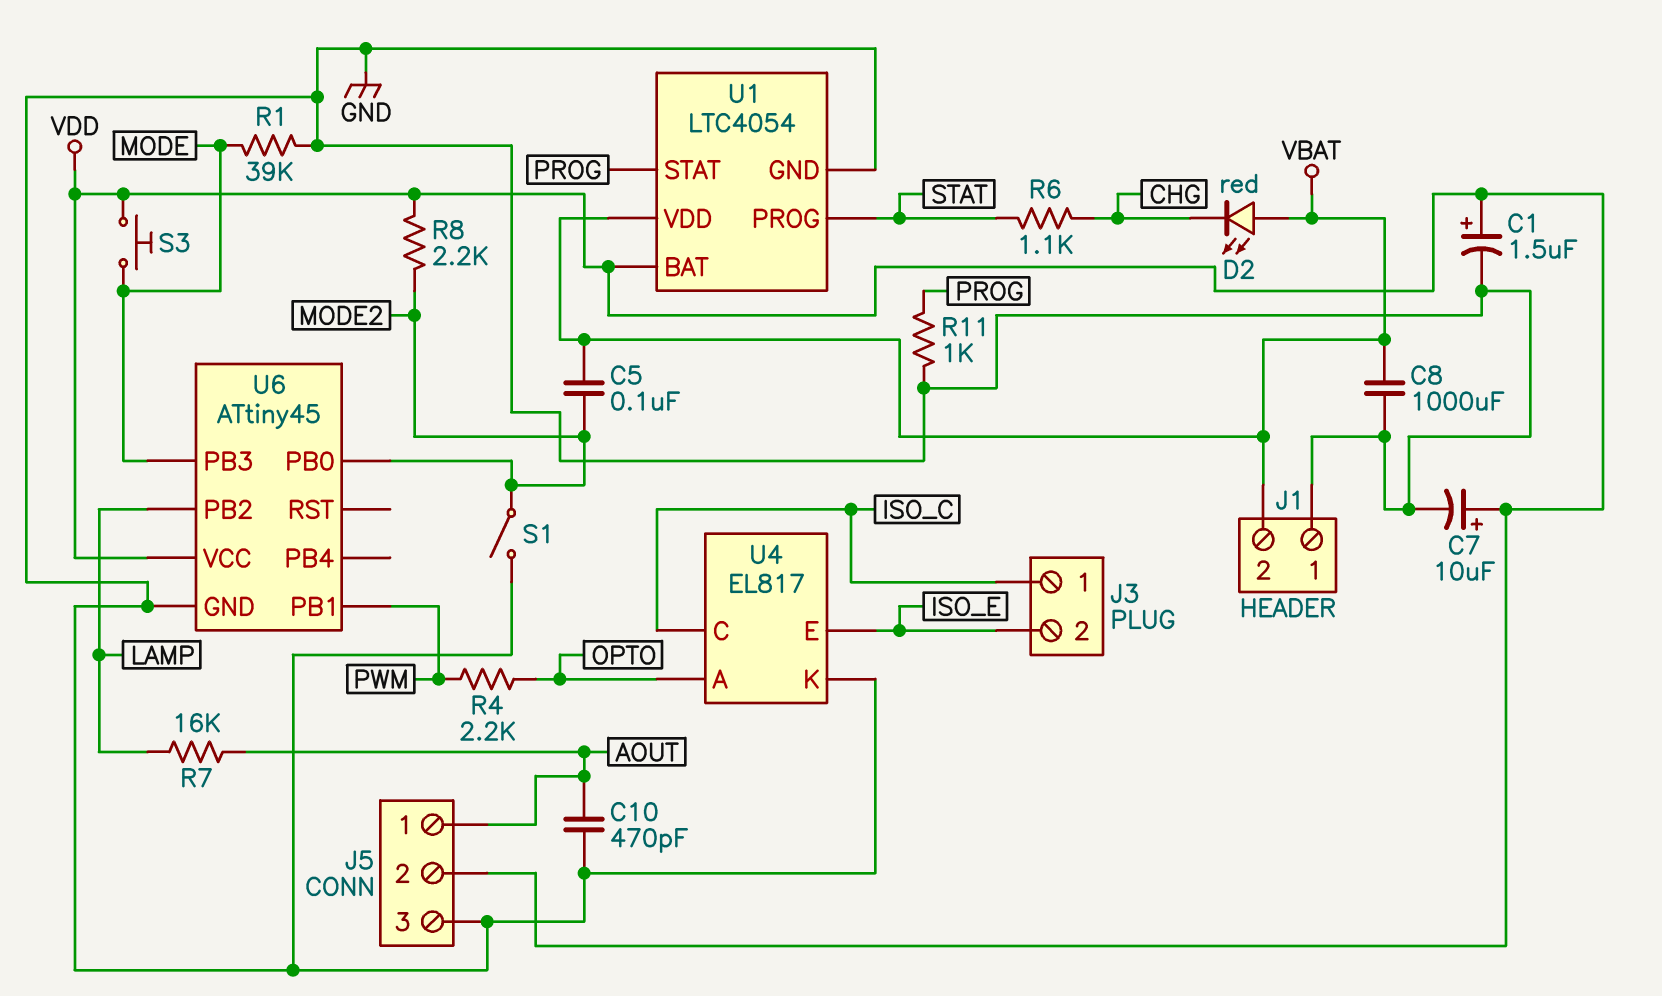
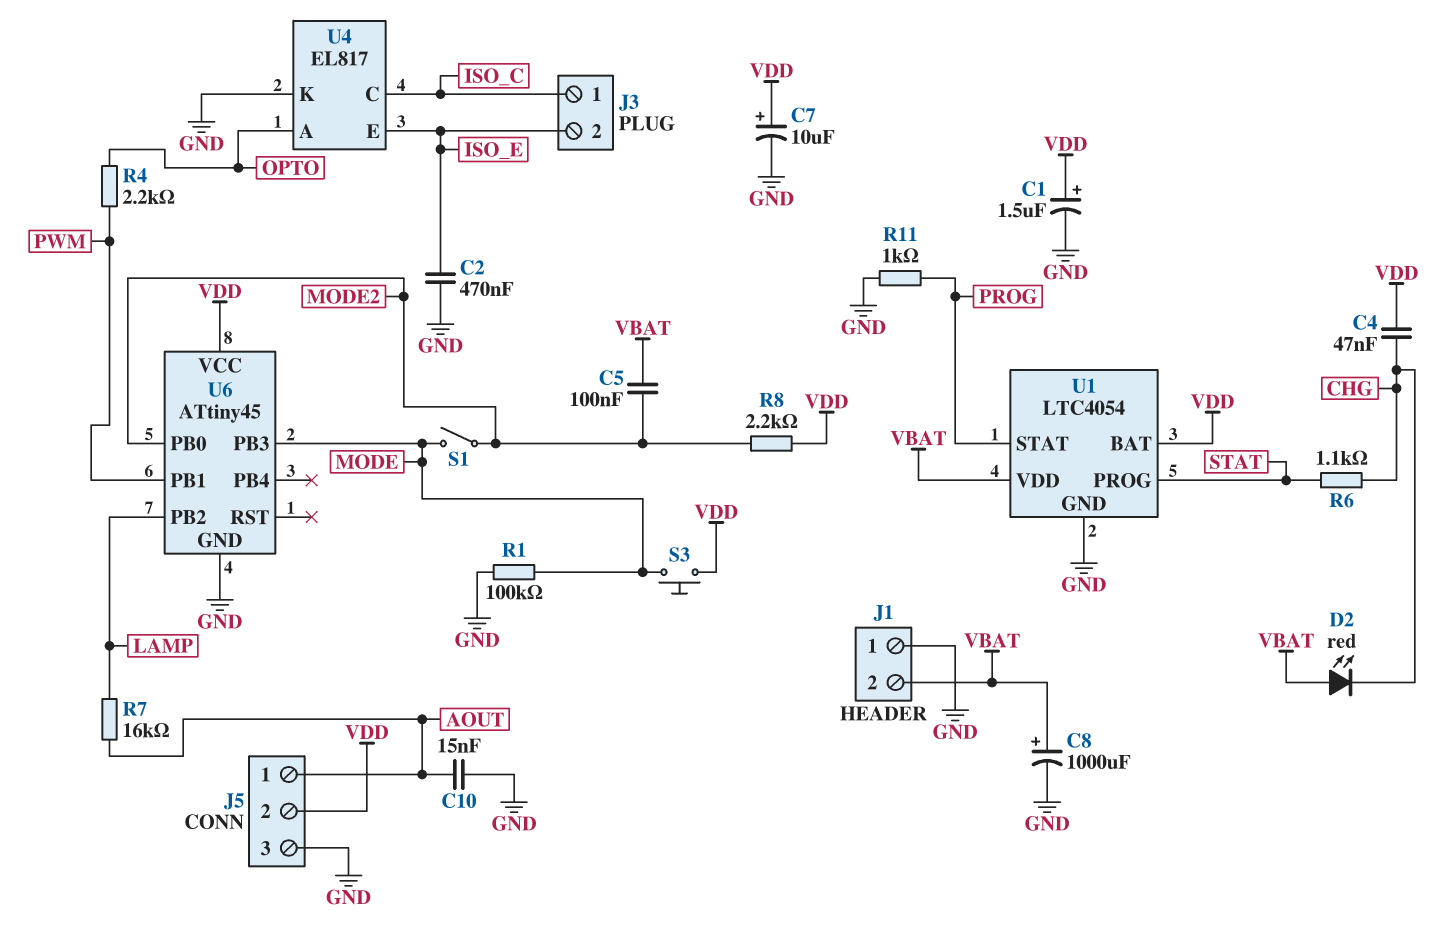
C2: none -> 470nF (GND, ISO_E)
C4: none -> 47nF (CHG, VDD)
C8: 1000uF (GND, VBAT) -> 1000uF (plus VBAT, minus GND)
C10: 470pF (AOUT, GND) -> 15nF (AOUT, GND)
R1: 39k (GND, MODE) -> 100k (GND, MODE)
S1: switch (GND, MODE2) -> switch (MODE, MODE2)

